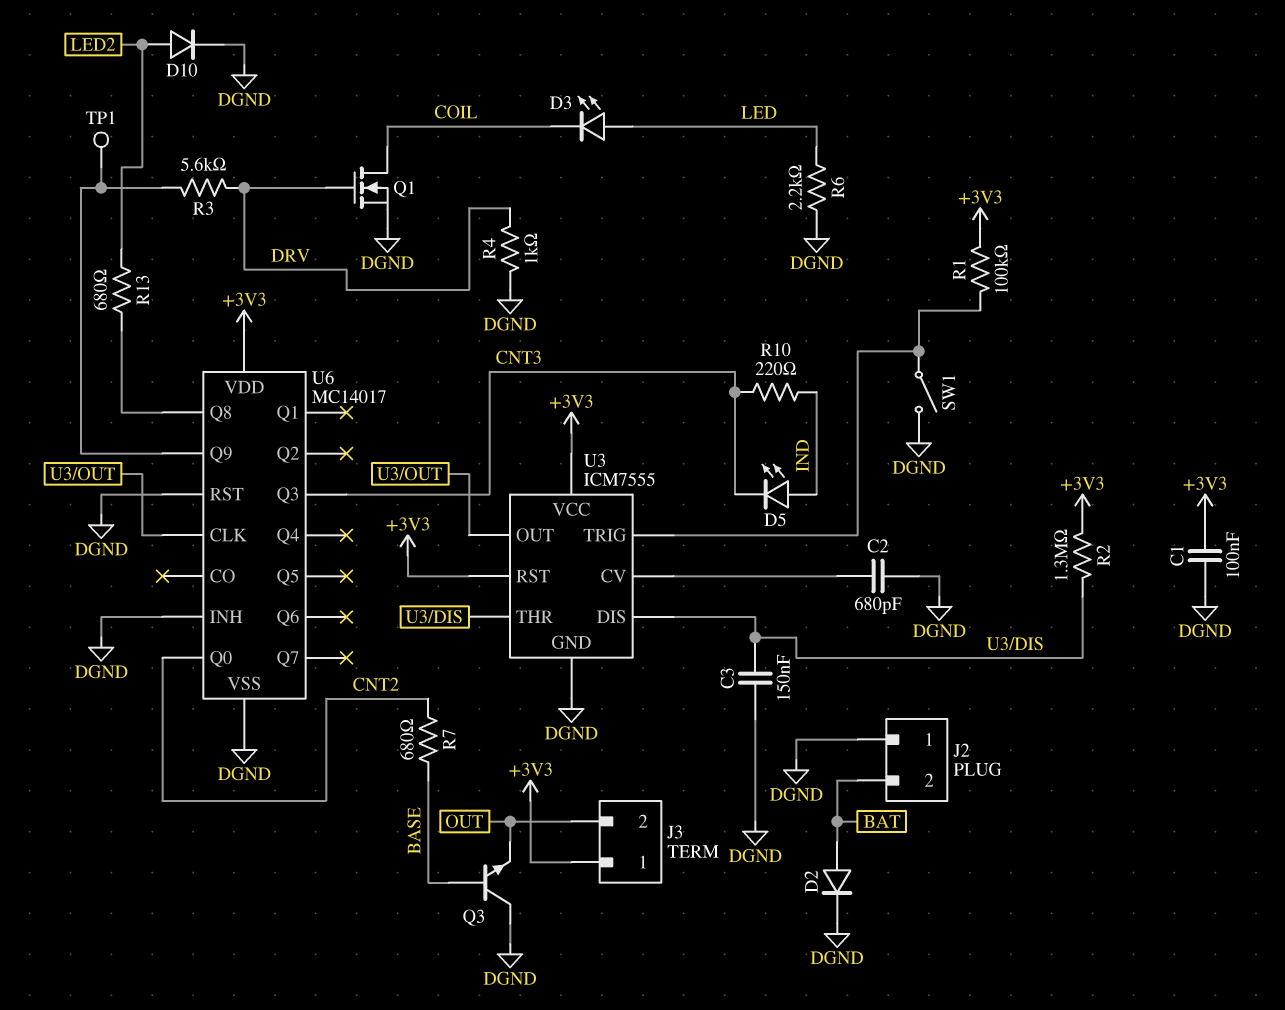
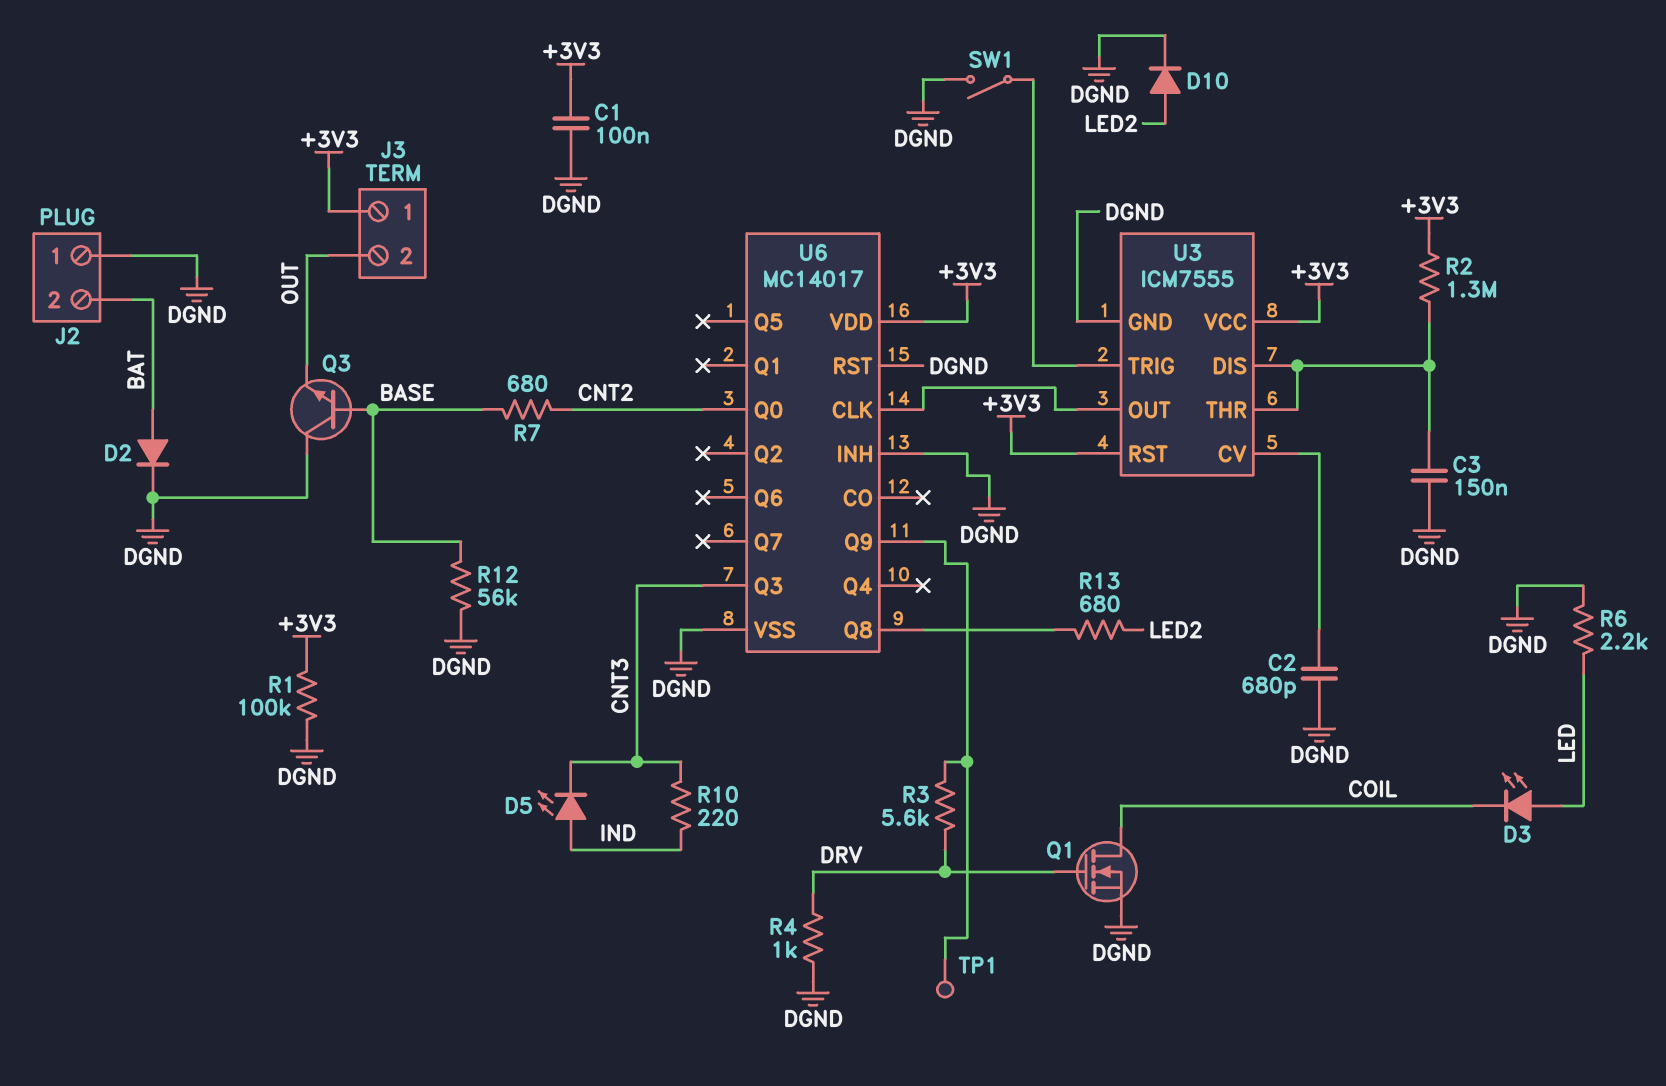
R1: 100k (+3V3, U3/TRIG) -> 100k (+3V3, DGND)
R12: none -> 56k (BASE, DGND)

